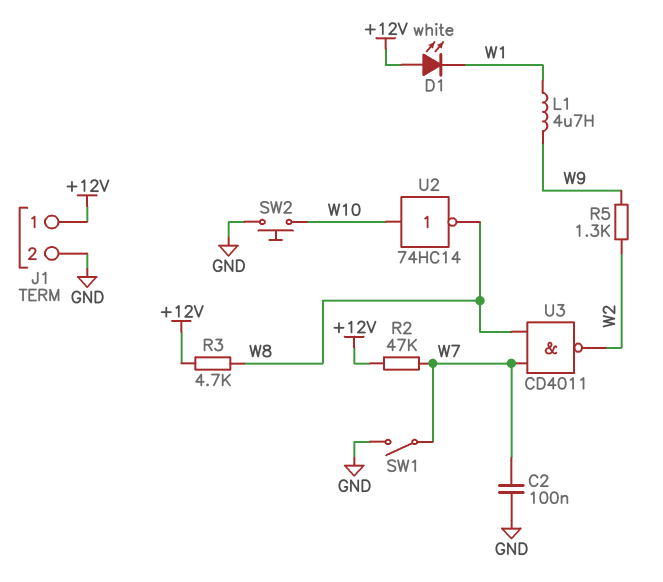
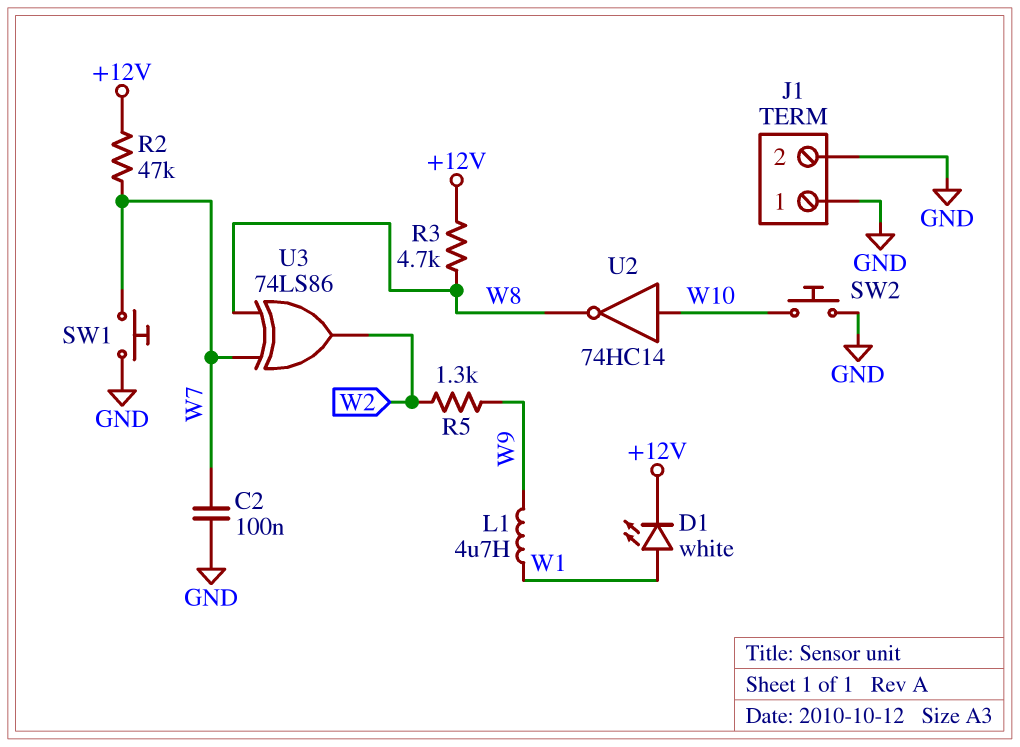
D1: LED white (A +12V, K W1) -> LED white (A W1, K +12V)
J1 pin 1: +12V -> GND
SW1: switch (GND, W7) -> button (GND, W7)
U3: NAND CD4011 (in W7, in W8, out W2) -> XOR 74LS86 (in W7, in W8, out W2)

